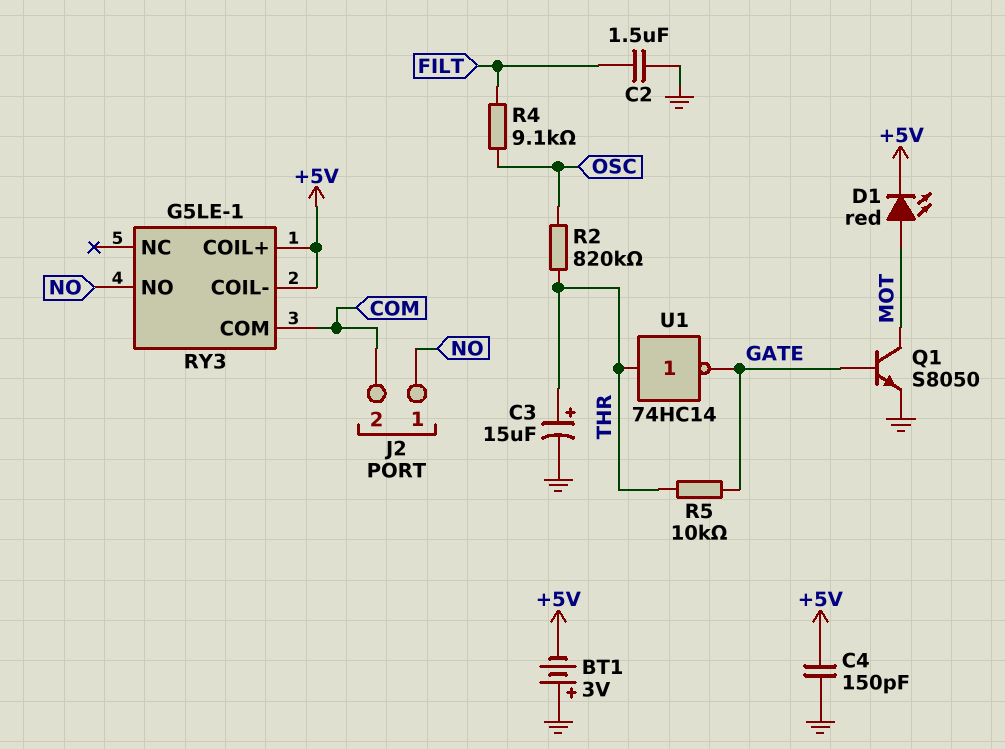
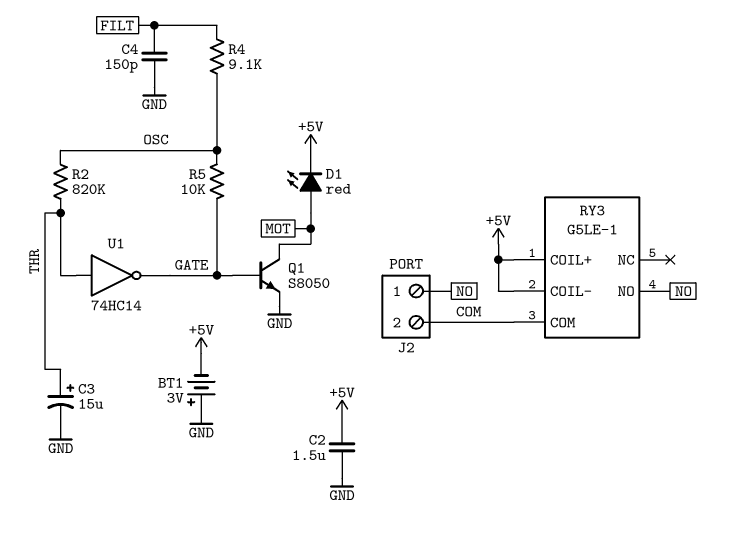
C2: 1.5uF (FILT, GND) -> 1.5uF (+5V, GND)
C4: 150pF (+5V, GND) -> 150pF (FILT, GND)
R5: 10k (GATE, THR) -> 10k (GATE, OSC)

